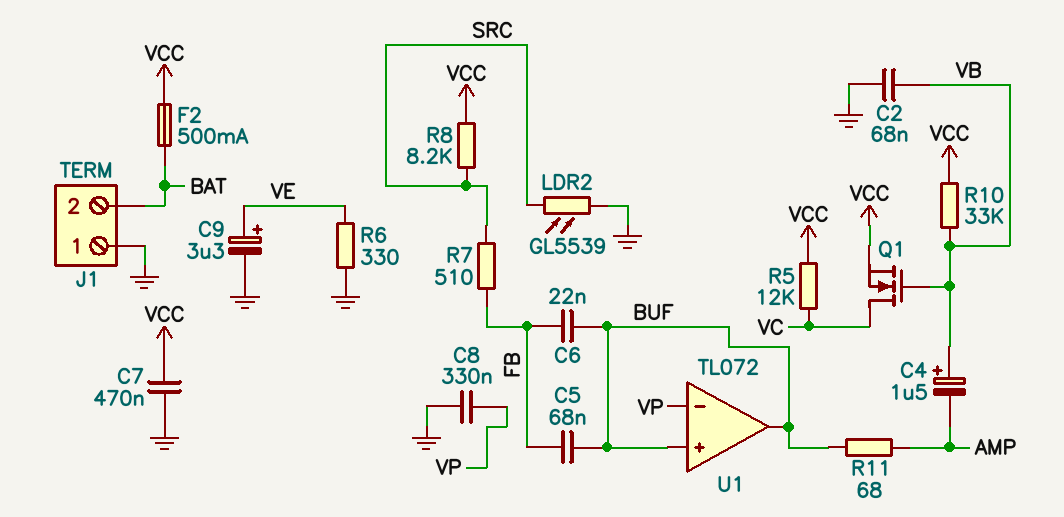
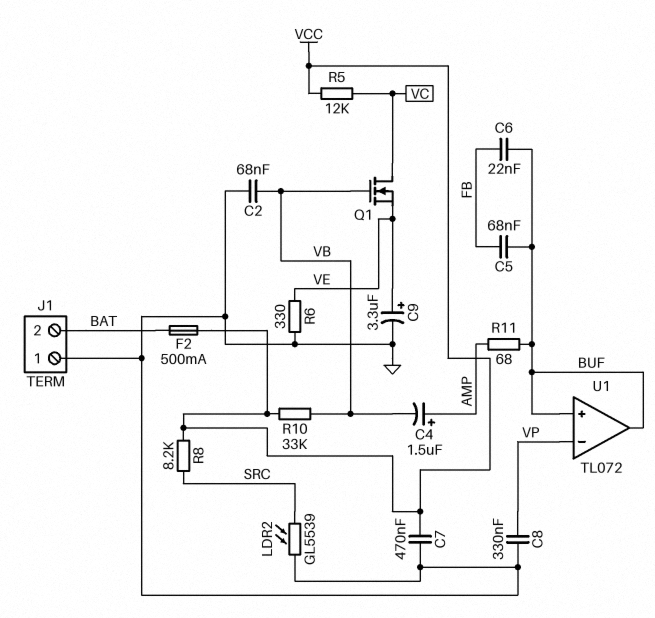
C4: 1.5uF (plus VB, minus AMP) -> 1.5uF (plus AMP, minus VB)
Q1: NMOS (G VB, D VC, S VCC) -> NMOS (G VB, D VC, S VE)
R7: 510 (FB, SRC) -> none

